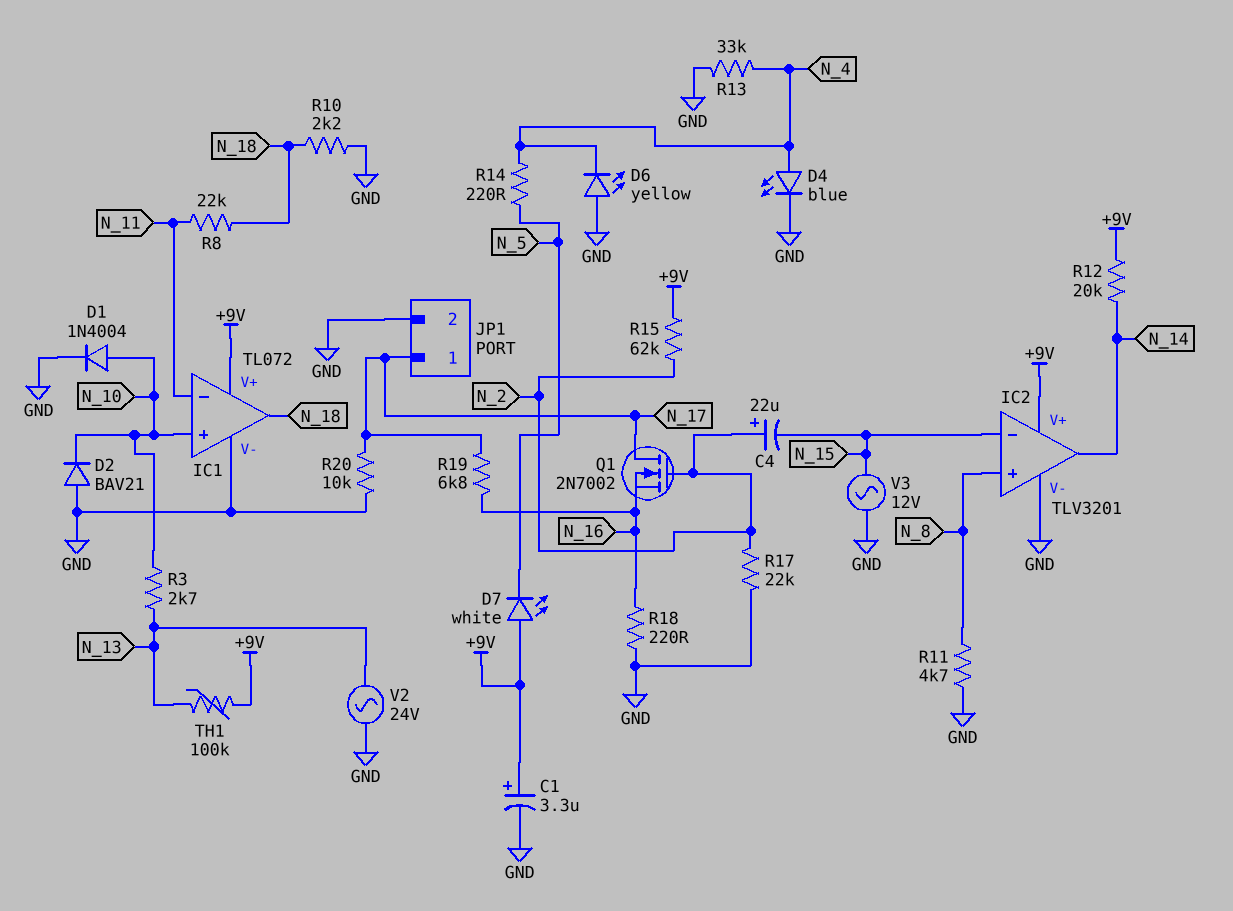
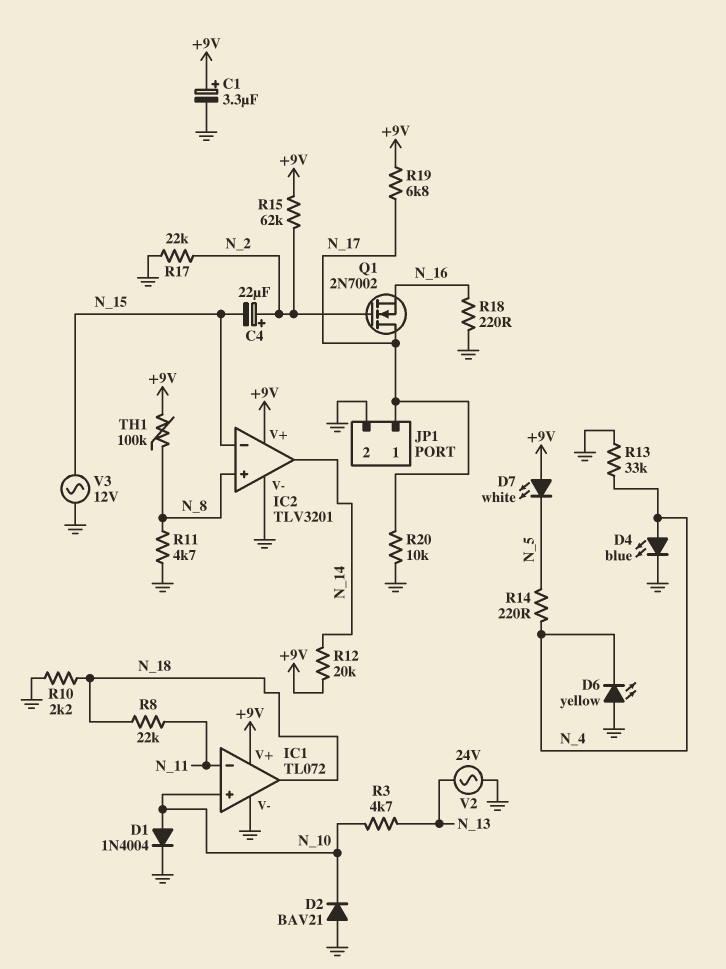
R3: 2.7k (N_10, N_13) -> 4.7k (N_10, N_13)
R19: 6.8k (N_16, N_17) -> 6.8k (+9V, N_17)
TH1: 100k (+9V, N_13) -> 100k (+9V, N_8)

